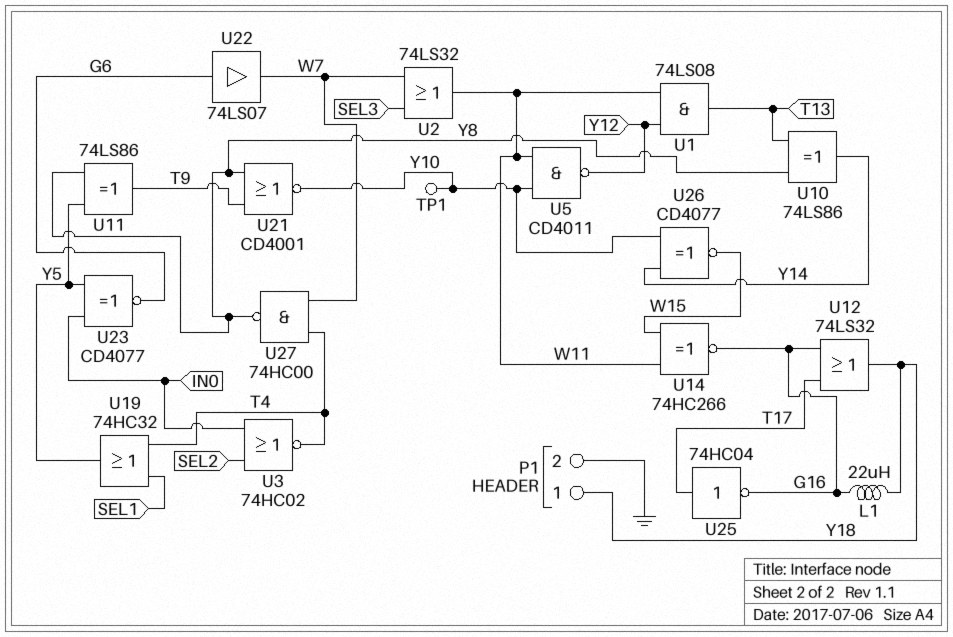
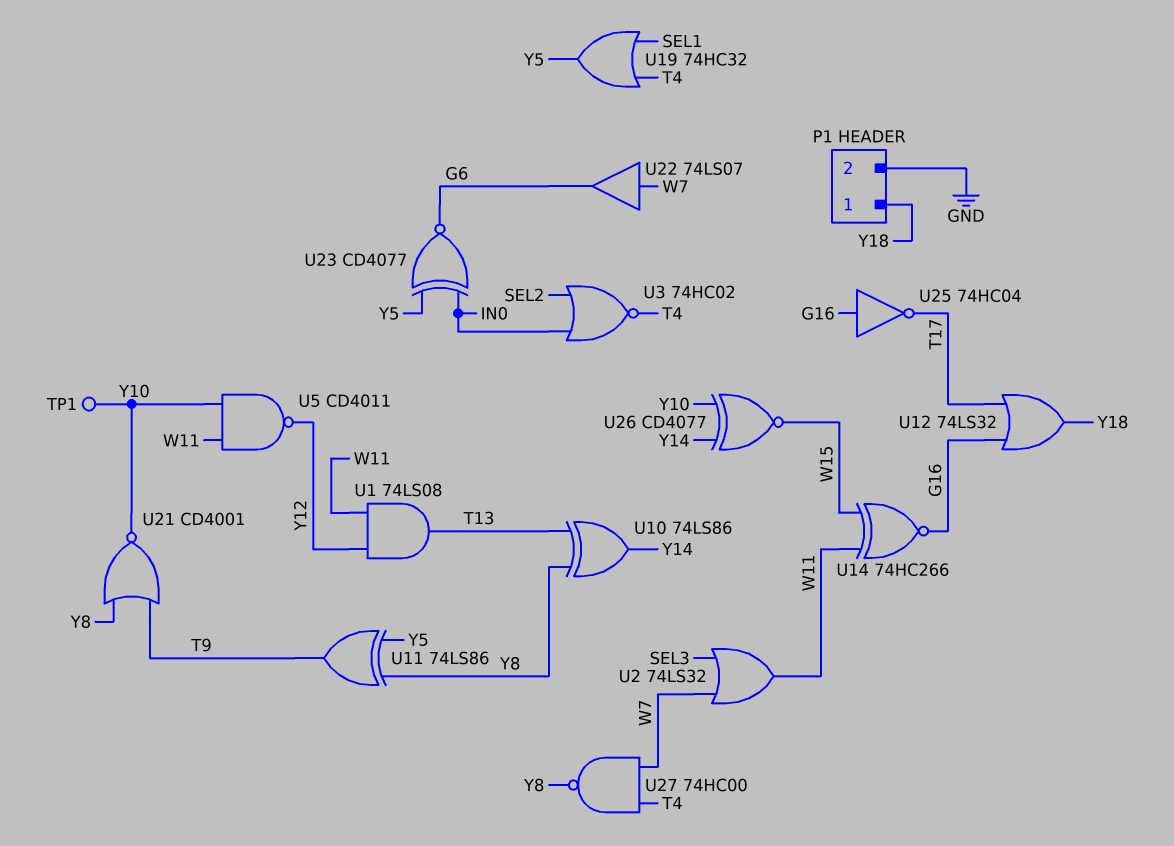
L1: 22uH (G16, Y18) -> none
U22: buffer 74LS07 (in G6, out W7) -> buffer 74LS07 (in W7, out G6)
U25: NOT 74HC04 (in T17, out G16) -> NOT 74HC04 (in G16, out T17)

